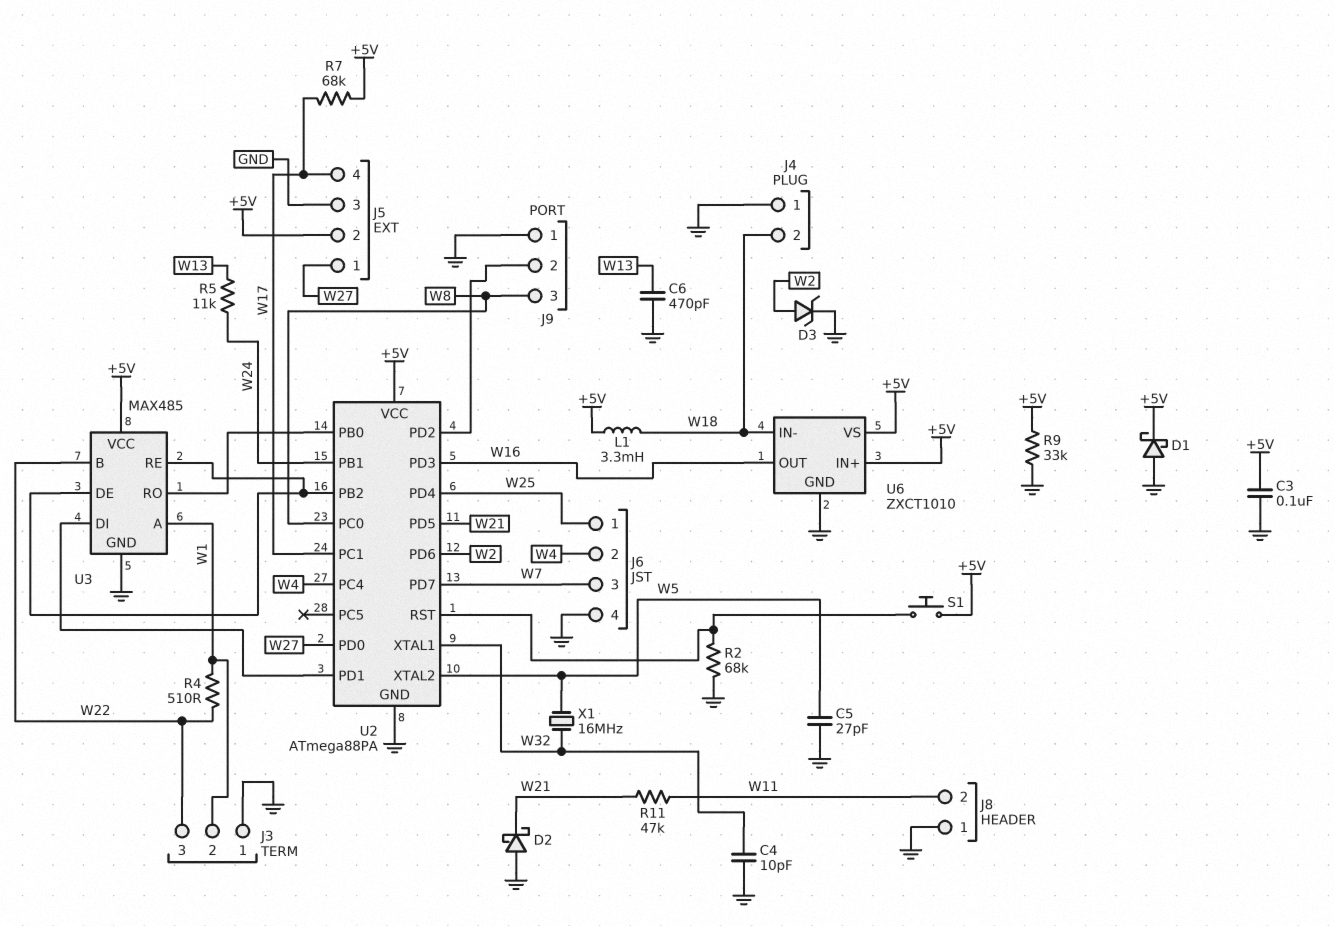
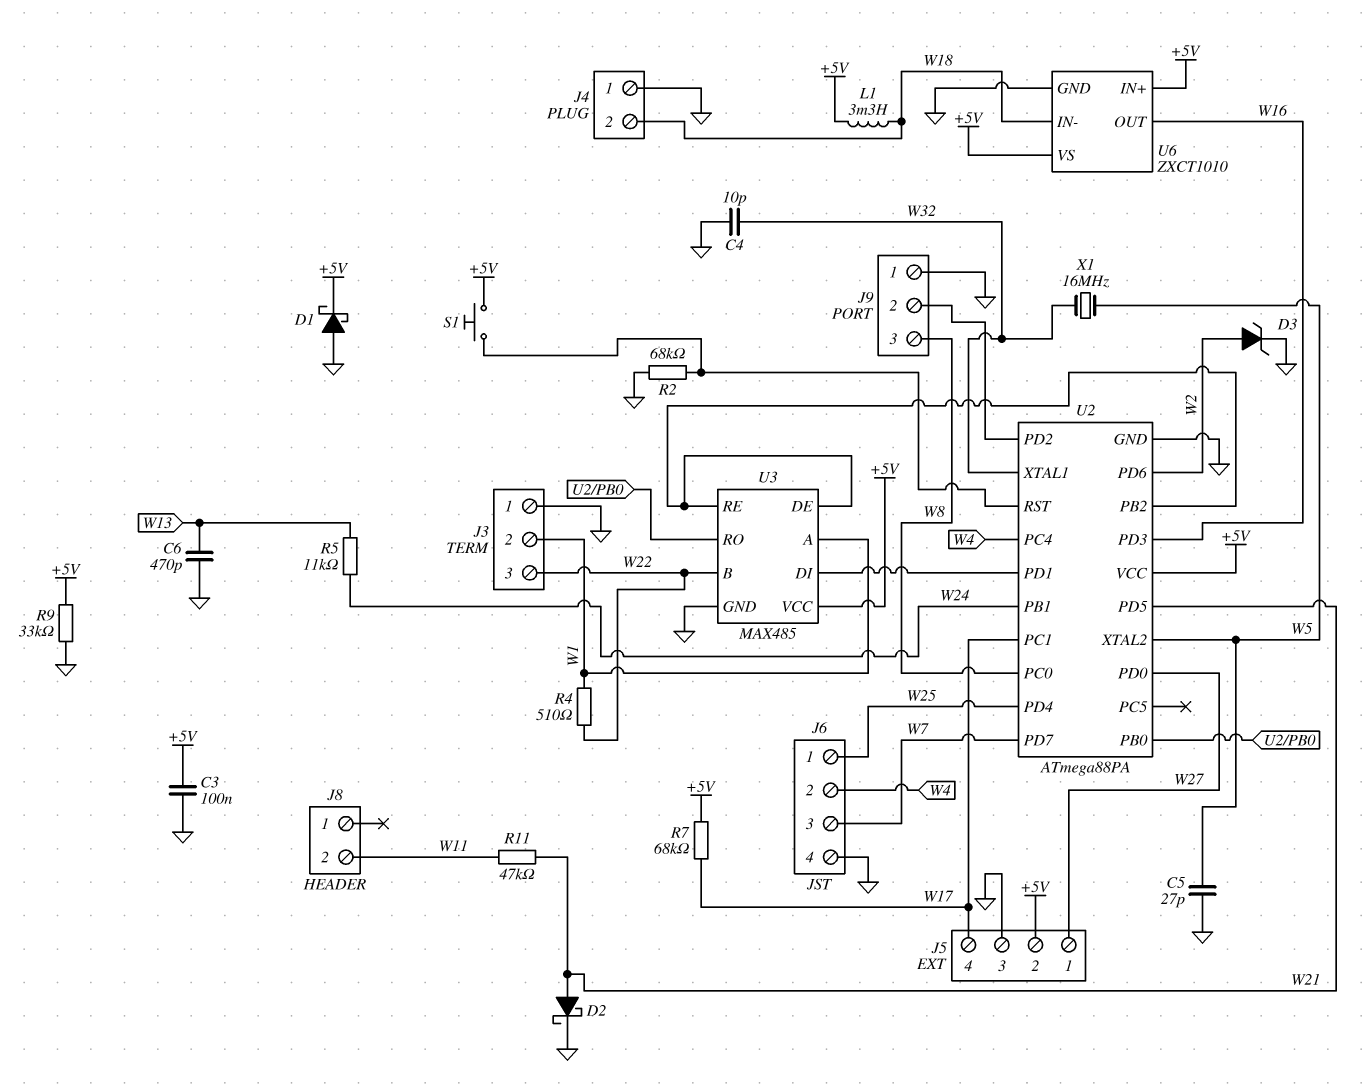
D2: schottky (A GND, K W21) -> schottky (A W21, K GND)
J8 pin 1: GND -> none

